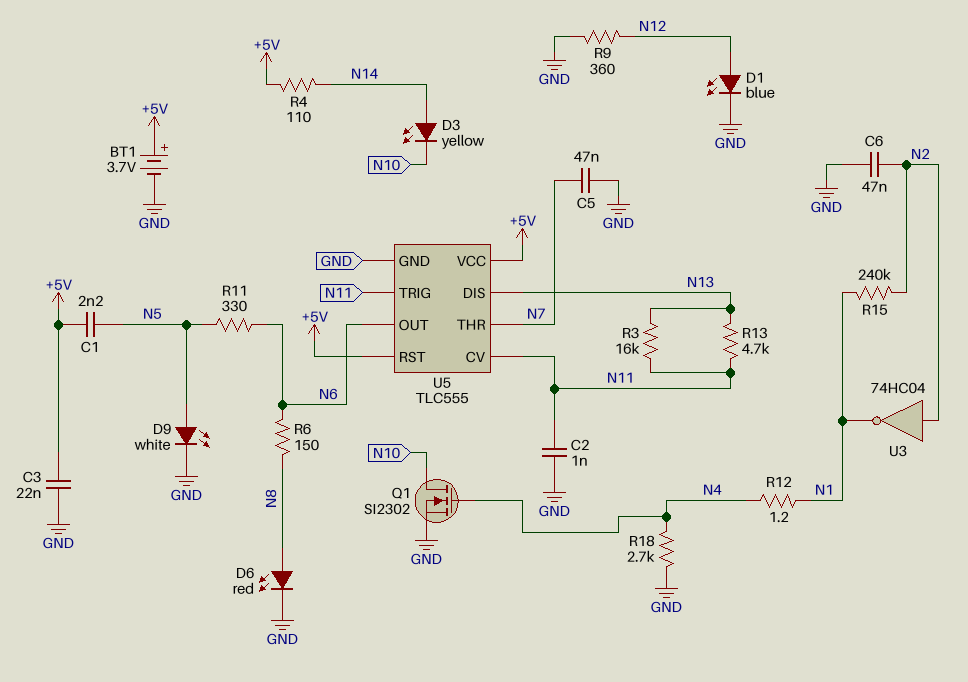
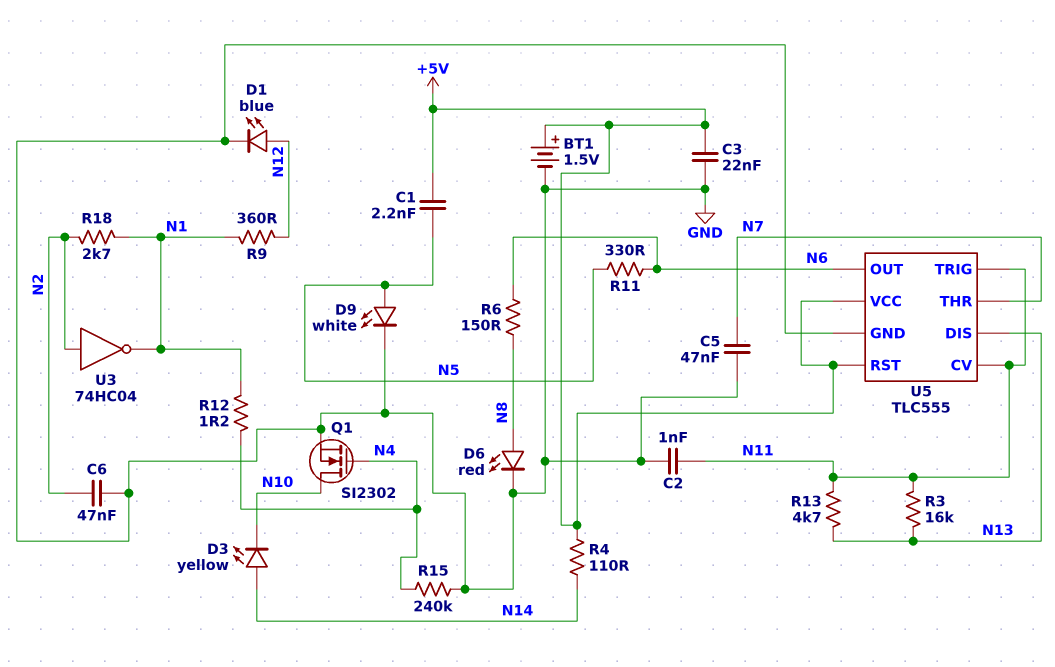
BT1: 3.7V (plus +5V, minus GND) -> 1.5V (plus +5V, minus GND)
R9: 360 (GND, N12) -> 360 (N1, N12)
R15: 240k (N1, N2) -> 240k (GND, N4)
R18: 2.7k (GND, N4) -> 2.7k (N1, N2)

